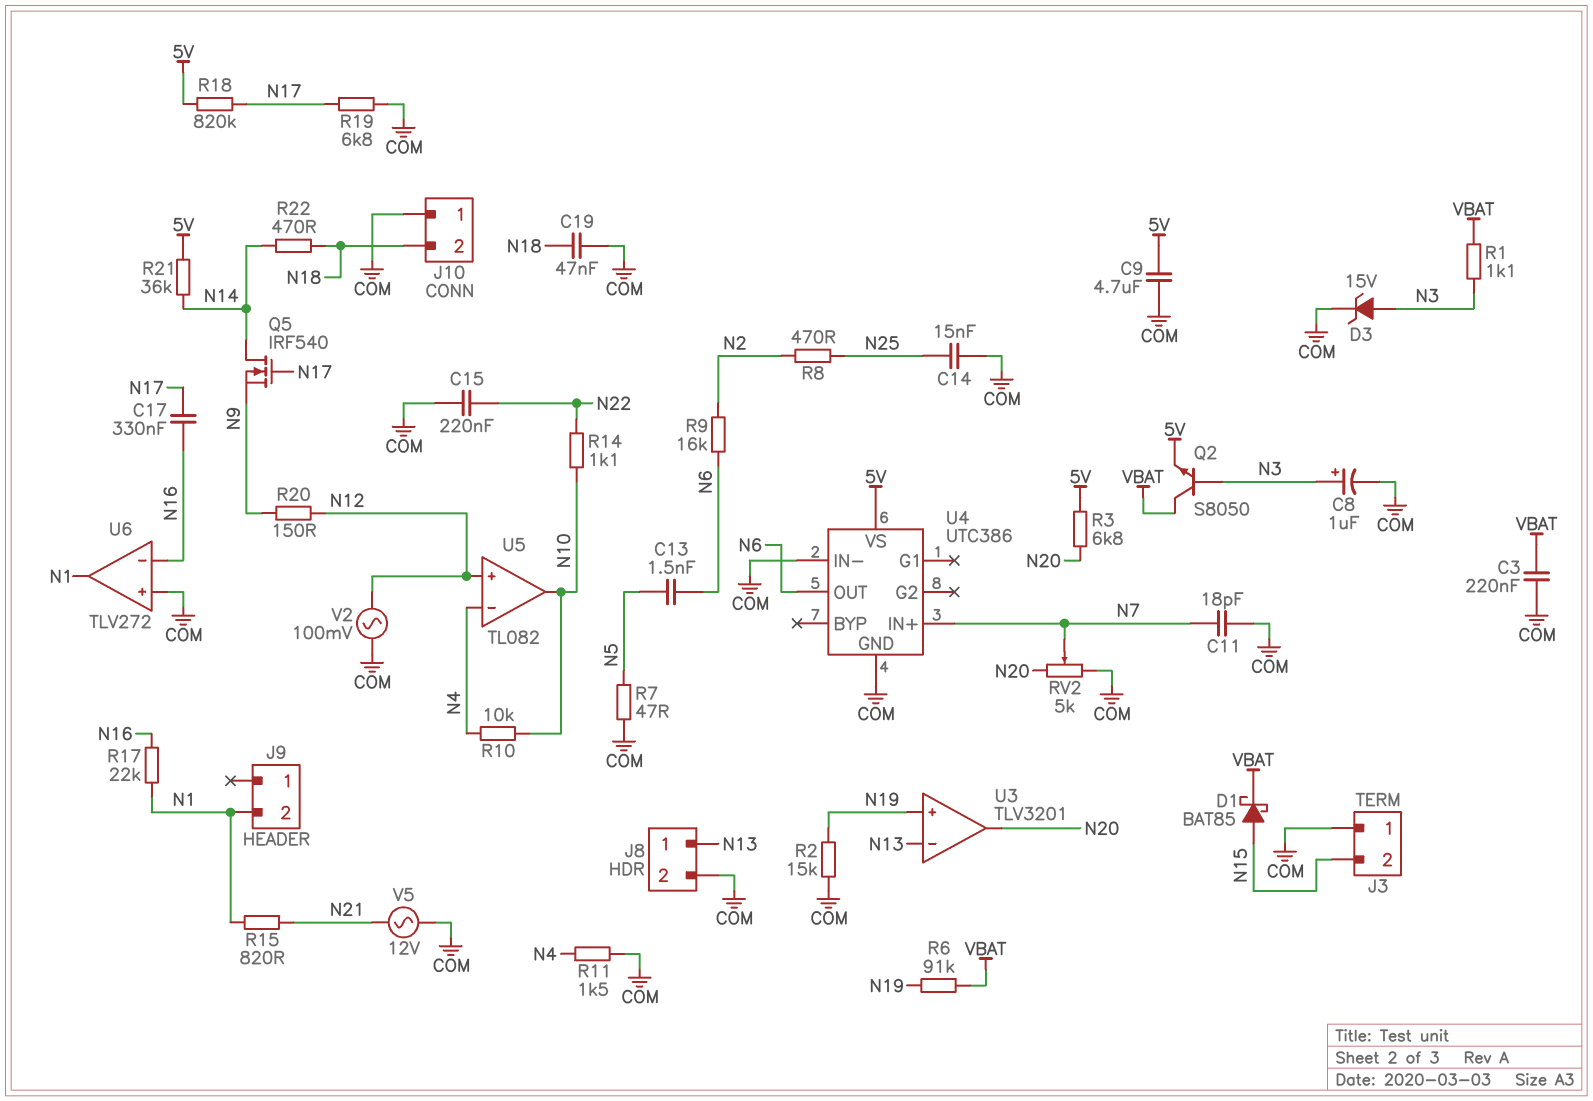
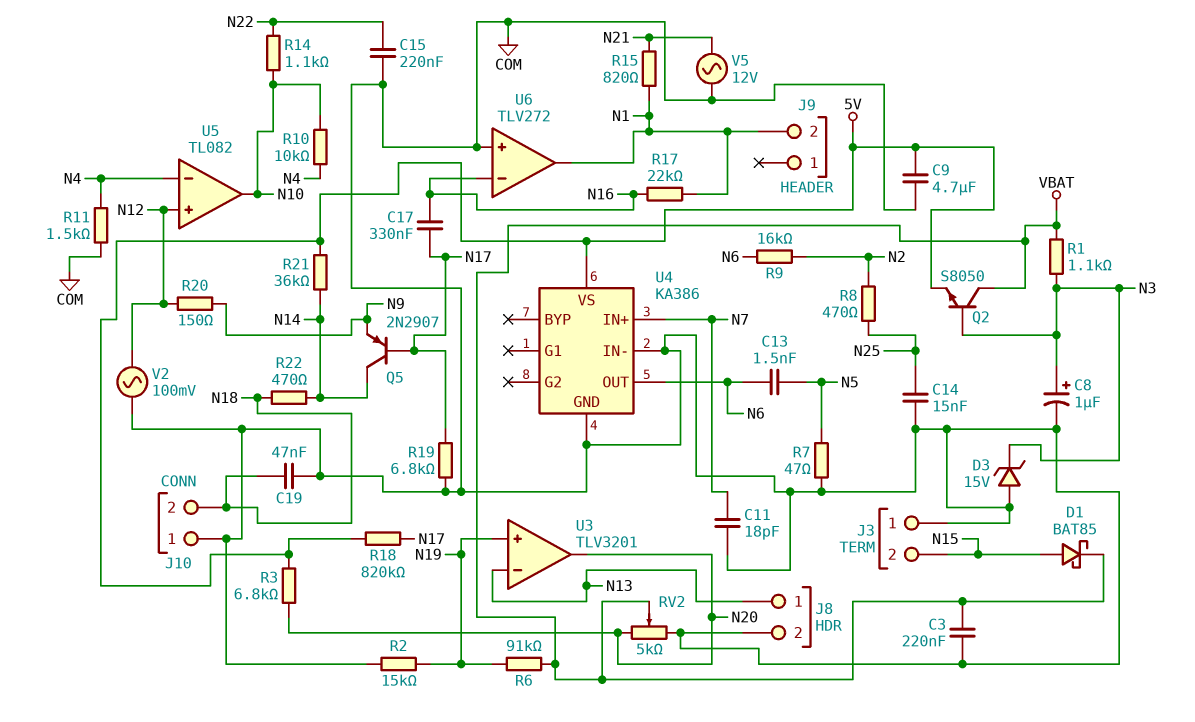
D3: zener 15V (A N3, K COM) -> zener 15V (A COM, K N3)
Q5: NMOS IRF540 (G N17, D N14, S N9) -> PNP 2N2907 (B N17, C N14, E N9)
RV2: 5k (COM, N20, wiper N7) -> 5k (COM, N20, wiper VBAT)
U4: UTC386 -> KA386

